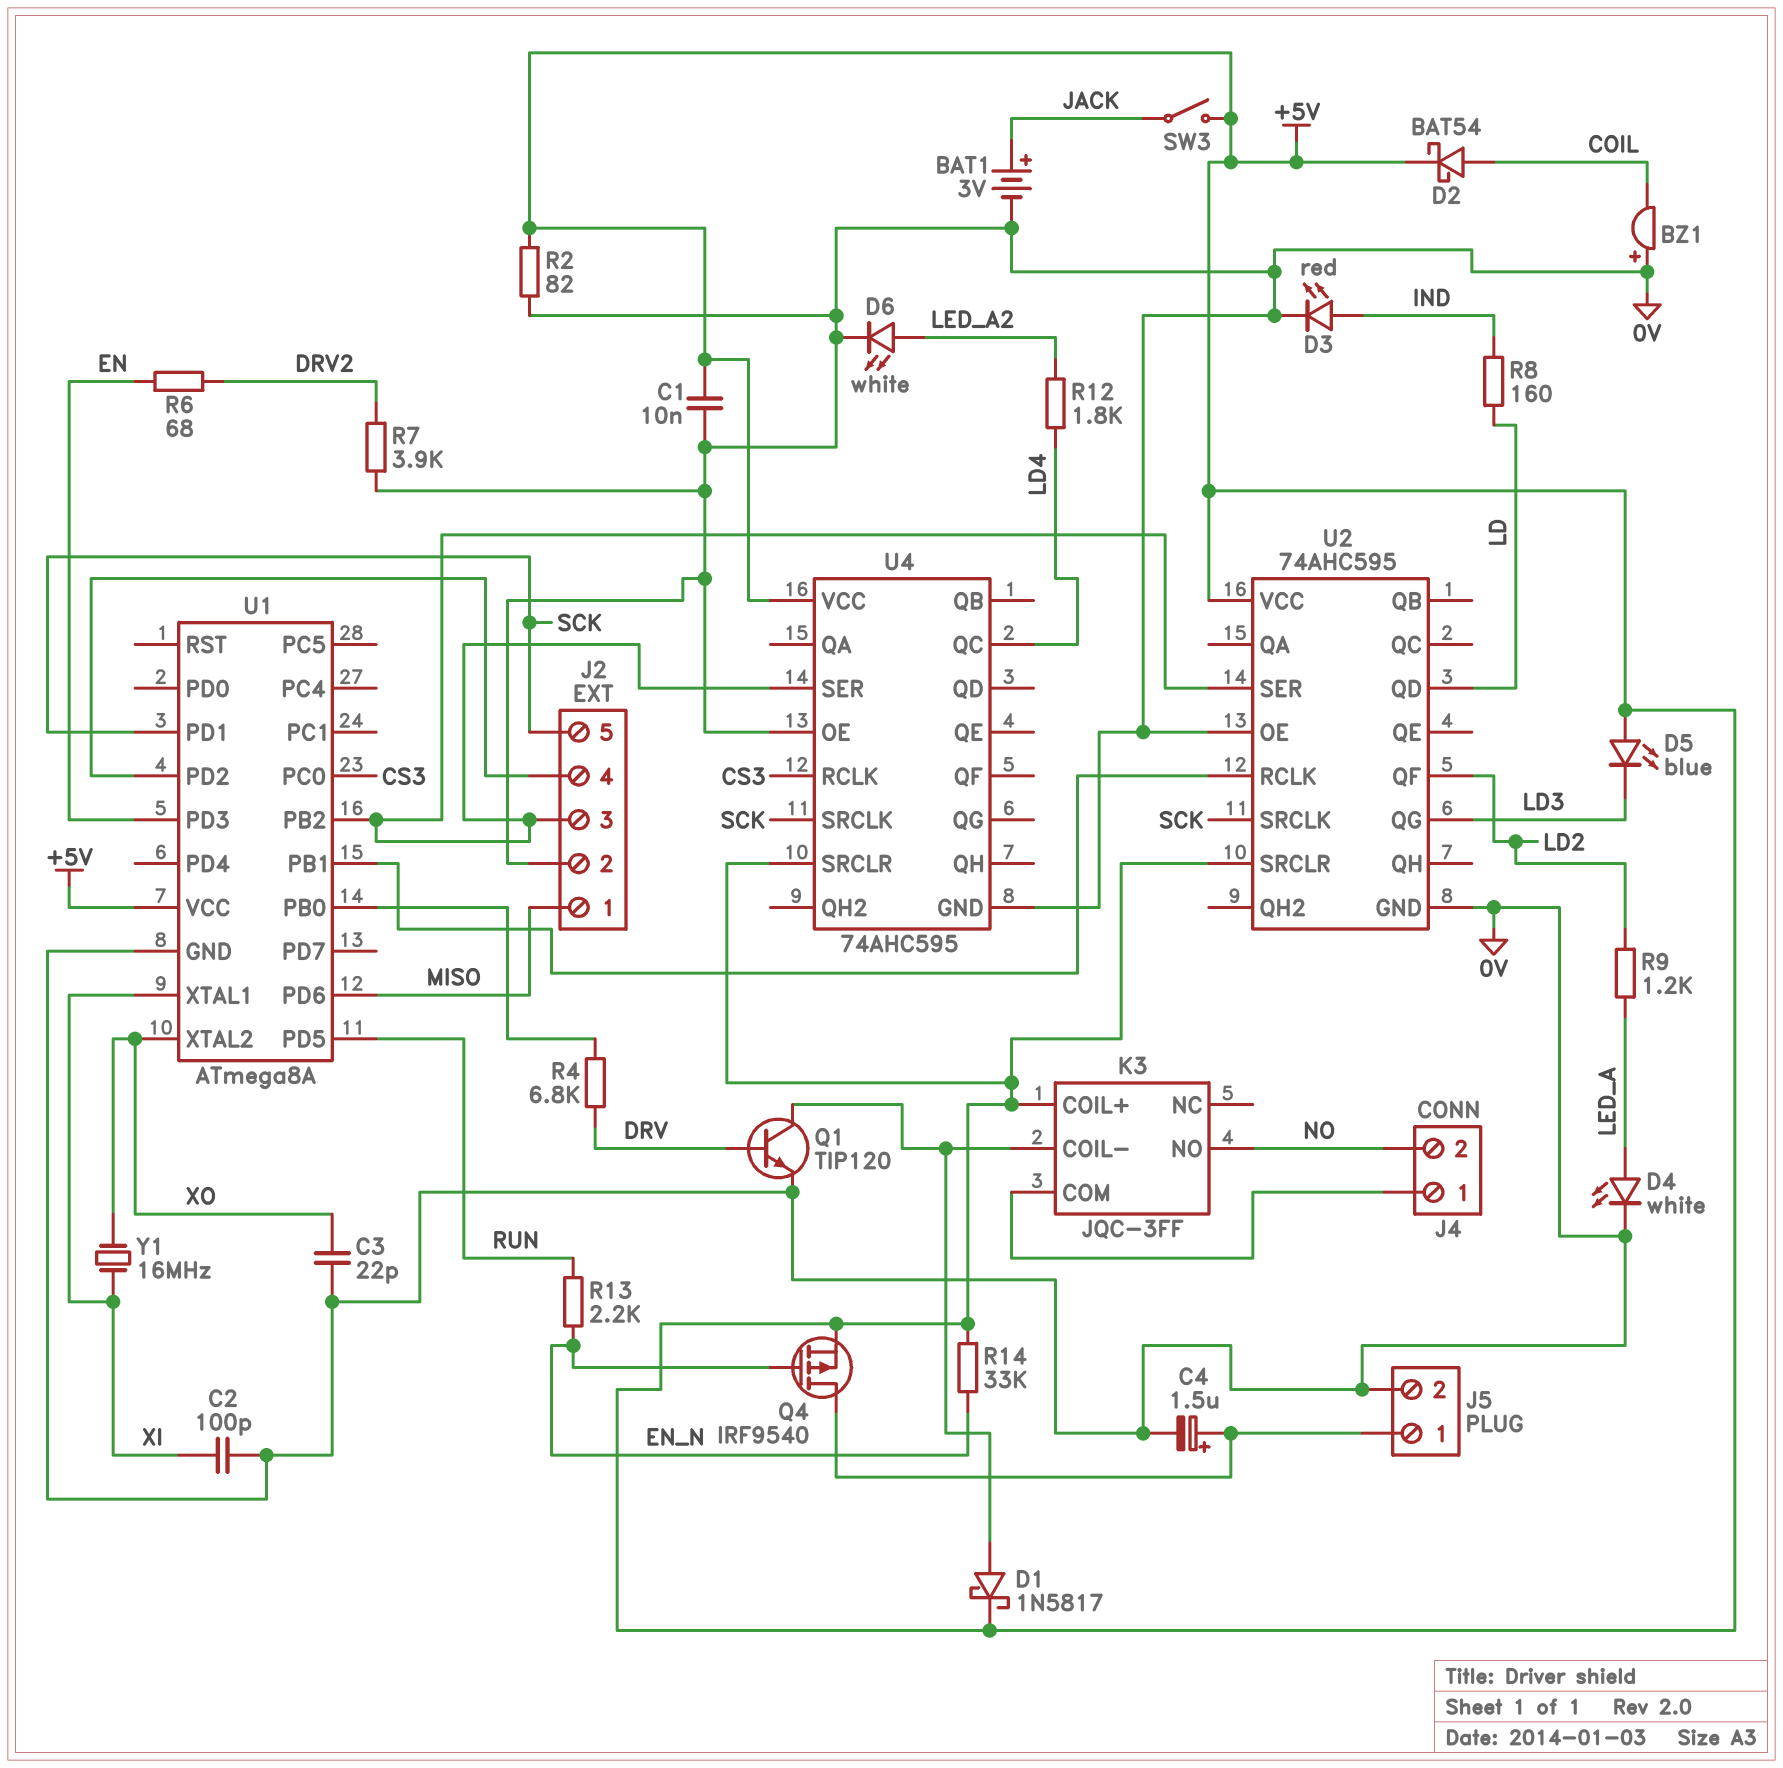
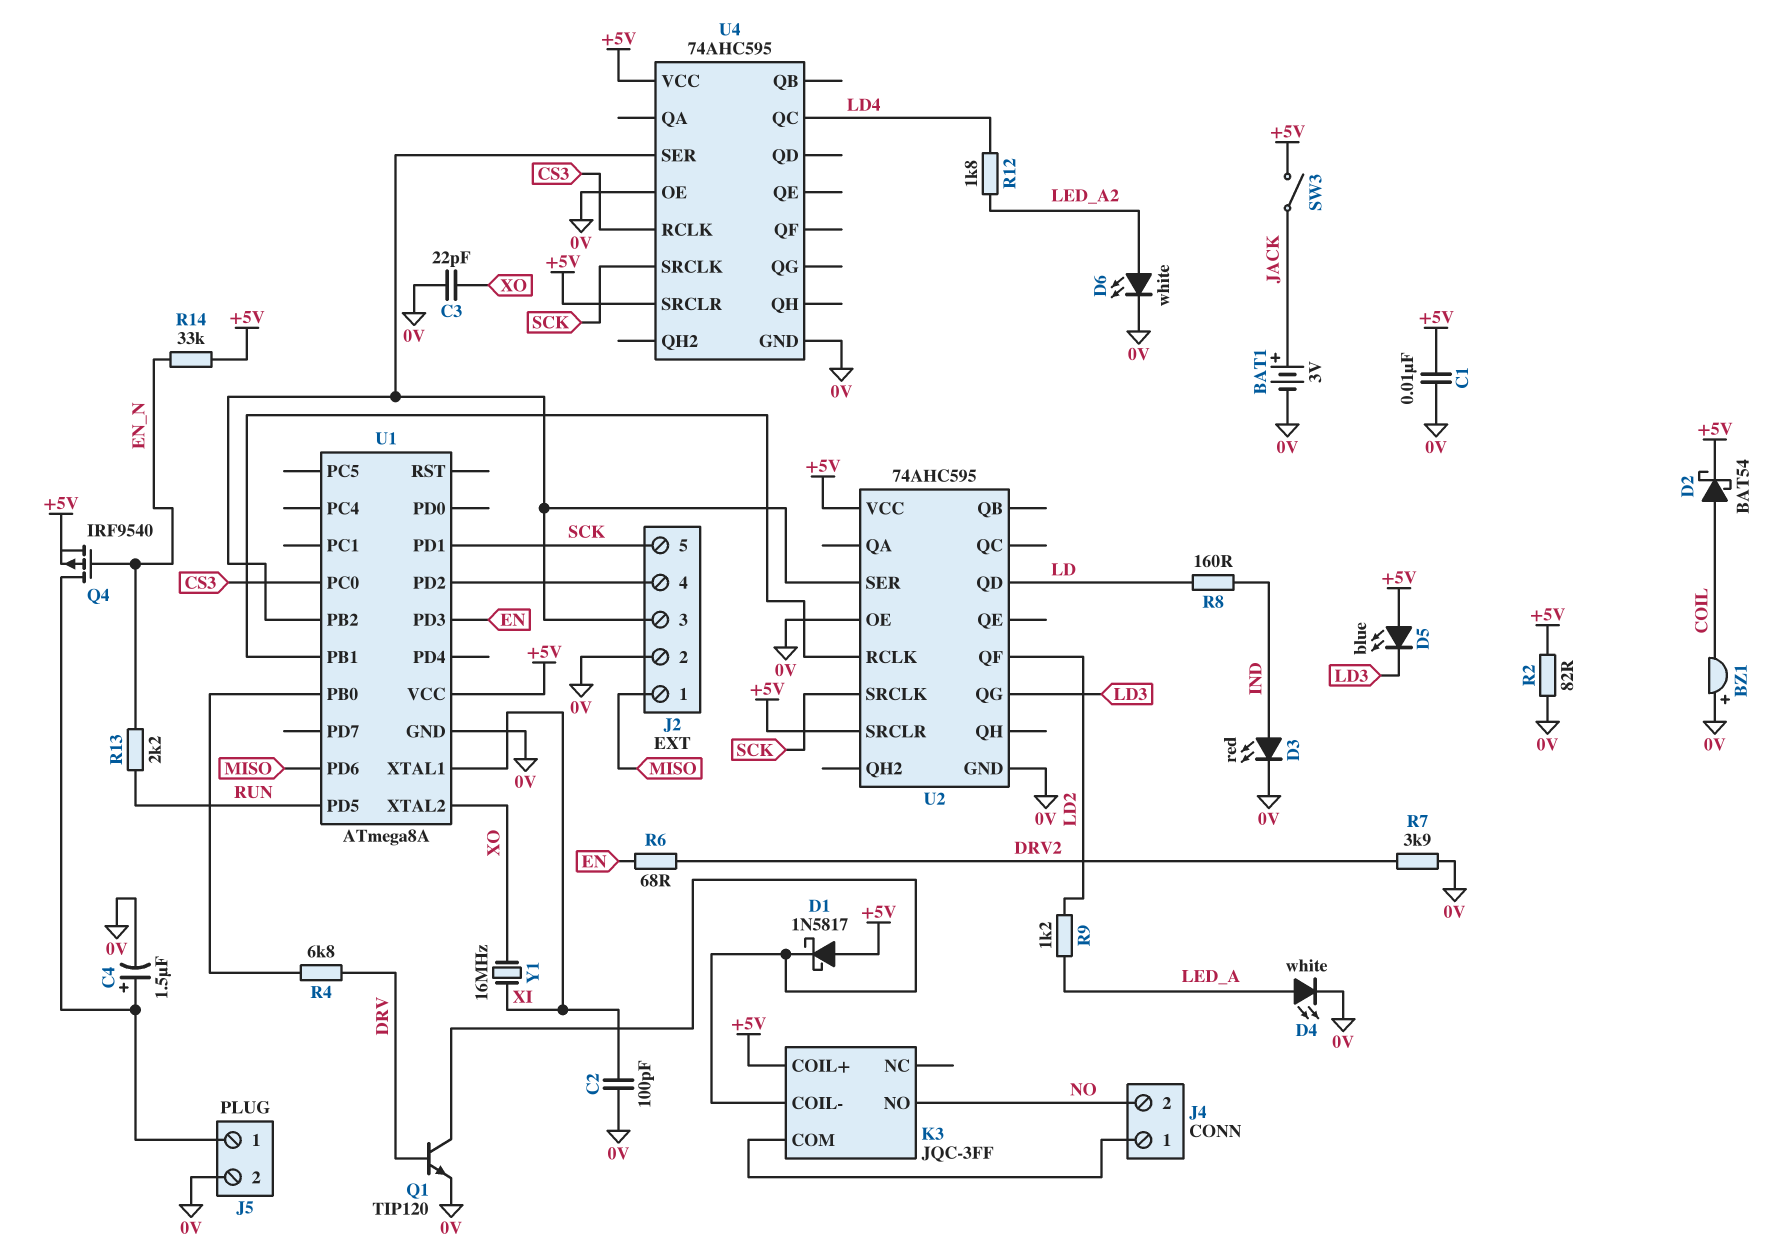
D1: schottky 1N5817 (A K3/COIL-, K +5V) -> schottky 1N5817 (A +5V, K K3/COIL-)

